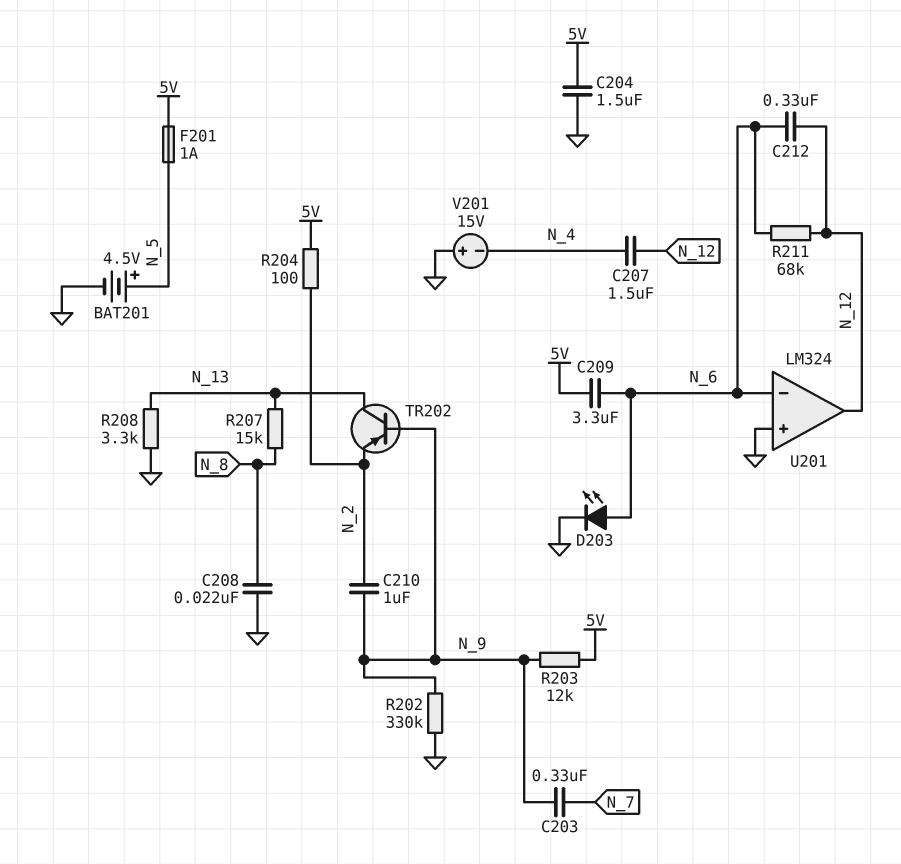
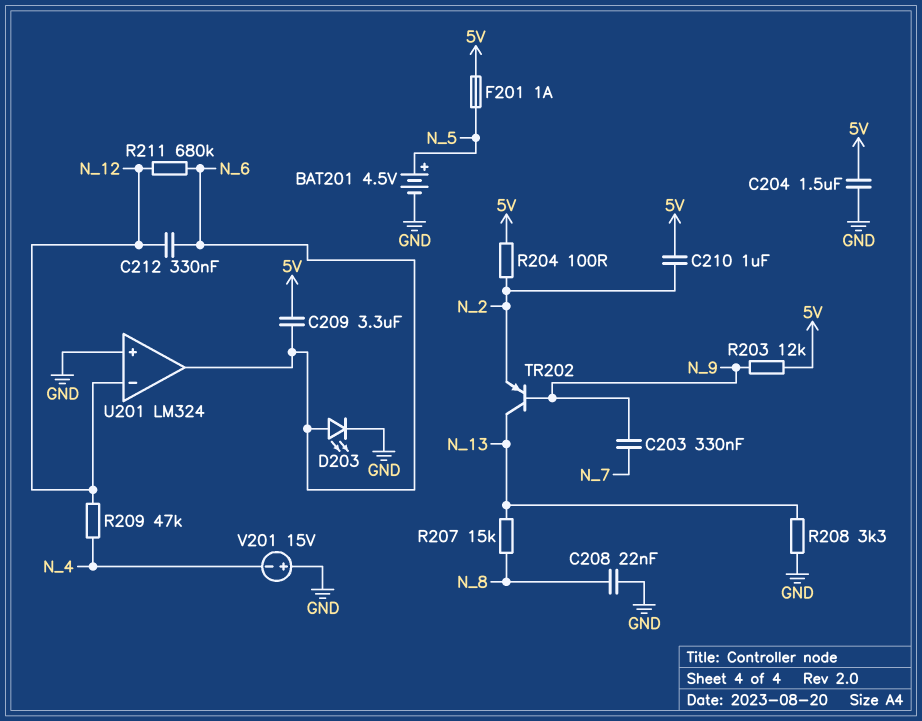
C207: 1.5uF (N_4, N_12) -> none
C210: 1uF (N_2, N_9) -> 1uF (5V, N_2)
R202: 330k (GND, N_9) -> none
R209: none -> 47k (N_4, N_12)
R211: 68k (N_6, N_12) -> 680k (N_6, N_12)
U201 pin in-: N_6 -> N_12
U201 pin out: N_12 -> N_6

